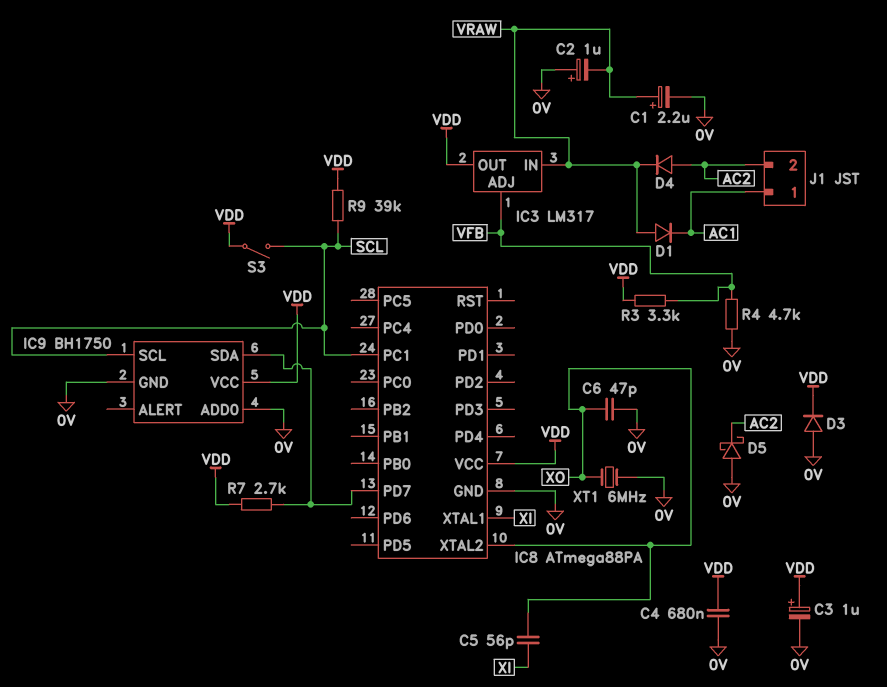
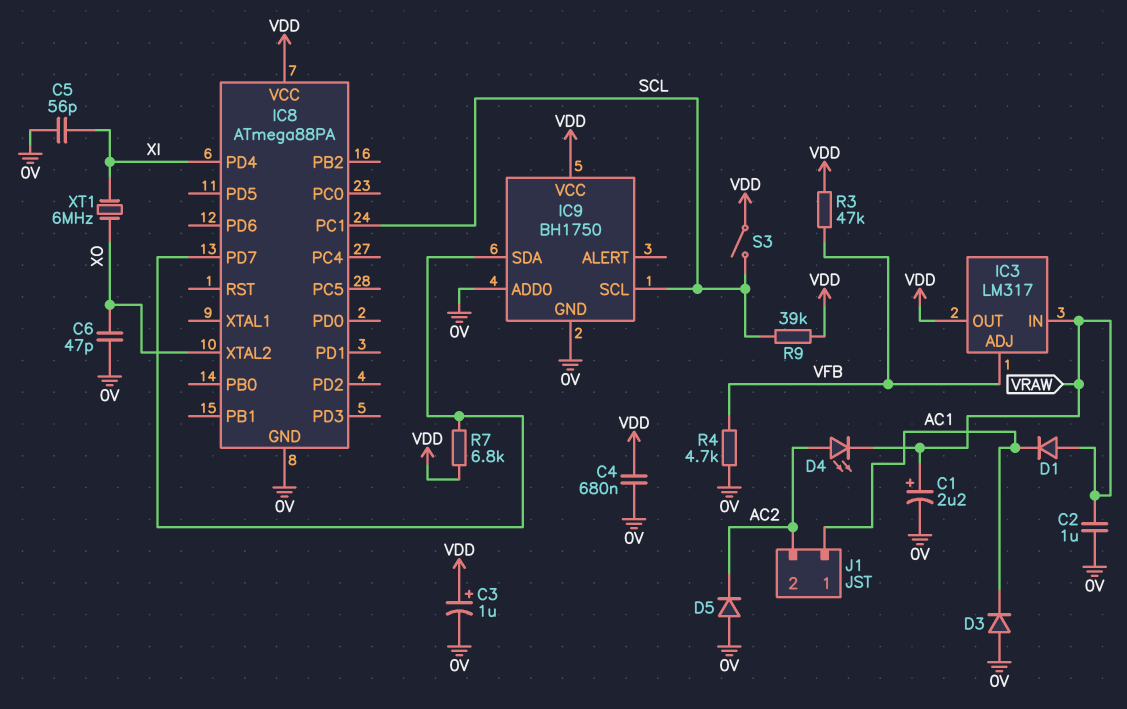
C2: 1uF (plus 0V, minus VRAW) -> 1uF (0V, VRAW)
C5: 56pF (XI, XO) -> 56pF (0V, XI)
D3: diode (A 0V, K VDD) -> diode (A 0V, K AC1)
D4: diode (A AC2, K VRAW) -> LED (A AC2, K VRAW)
D5: schottky (A 0V, K AC2) -> diode (A 0V, K AC2)
IC8 pin PD4: none -> XI
IC8 pin XTAL1: XI -> none
R3: 3.3k (VDD, VFB) -> 47k (VDD, VFB)
R7: 2.7k (IC8/PD7, VDD) -> 6.8k (IC8/PD7, VDD)
XT1: 6MHz (0V, XO) -> 6MHz (XI, XO)

